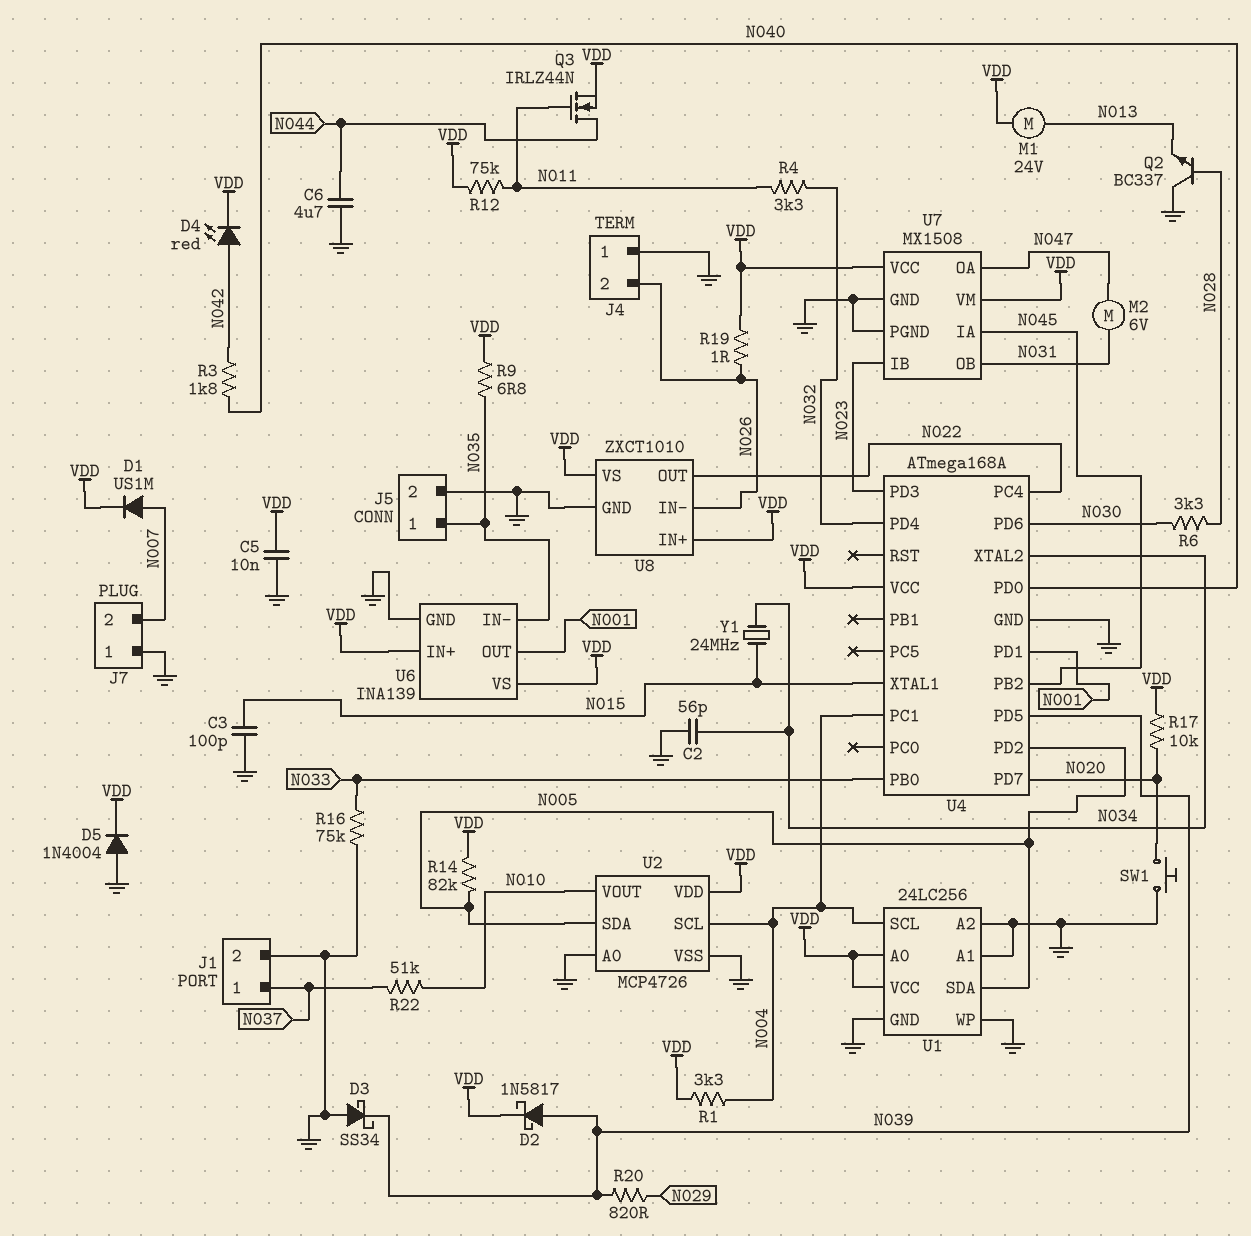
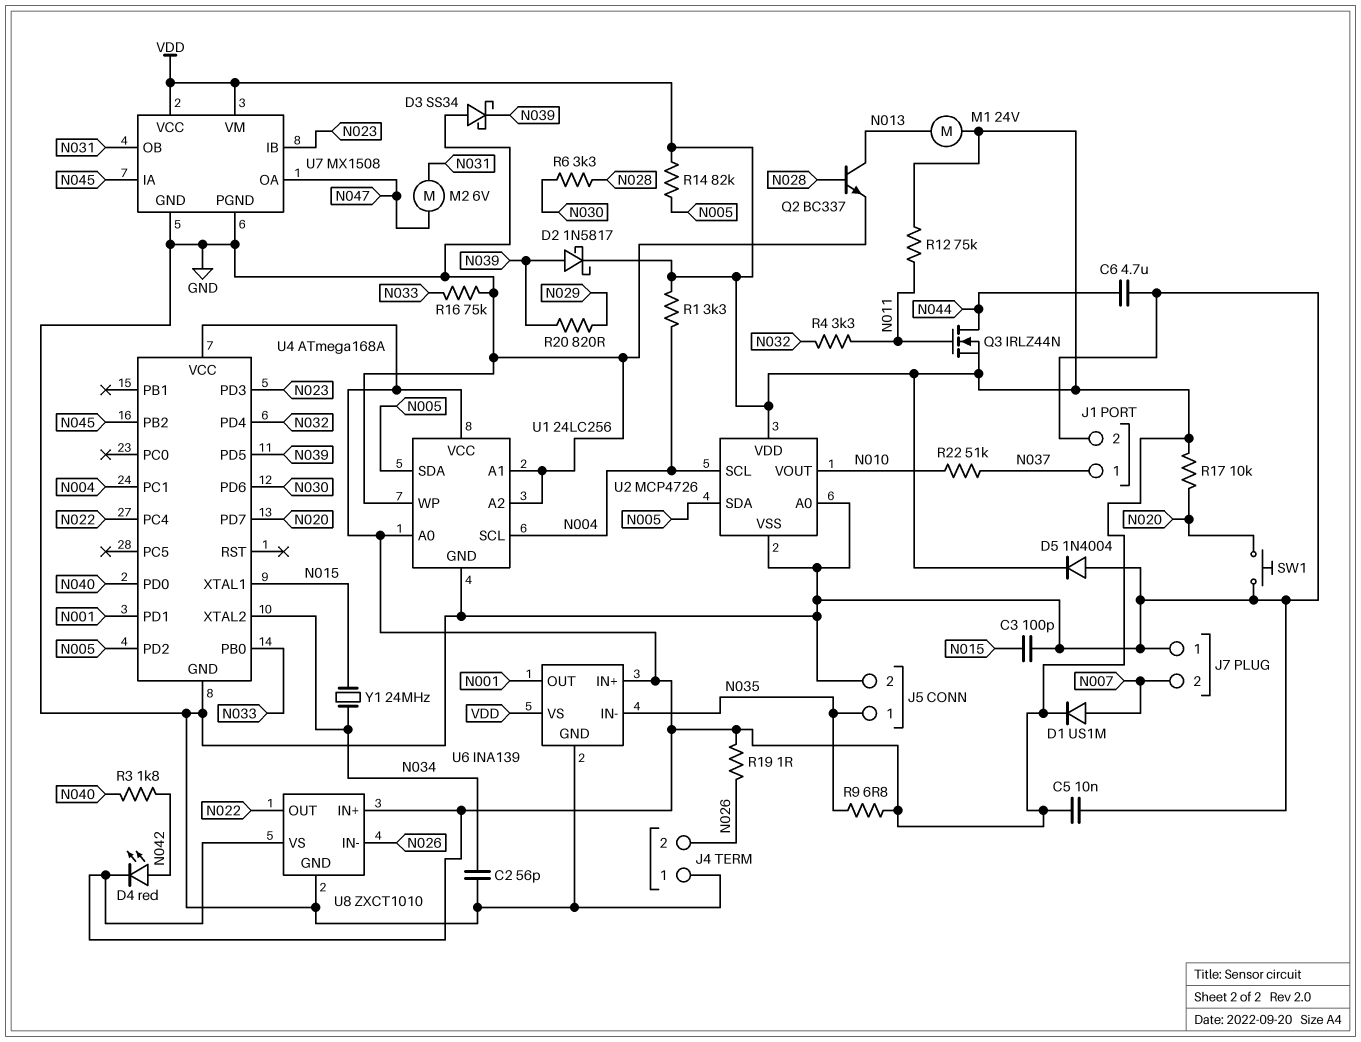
Q2: NPN BC337 (B N028, C GND, E N013) -> NPN BC337 (B N028, C N013, E GND)

